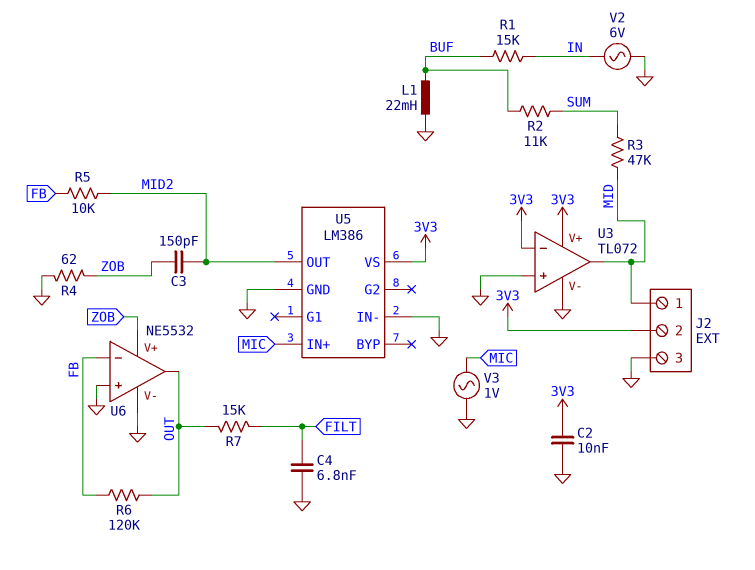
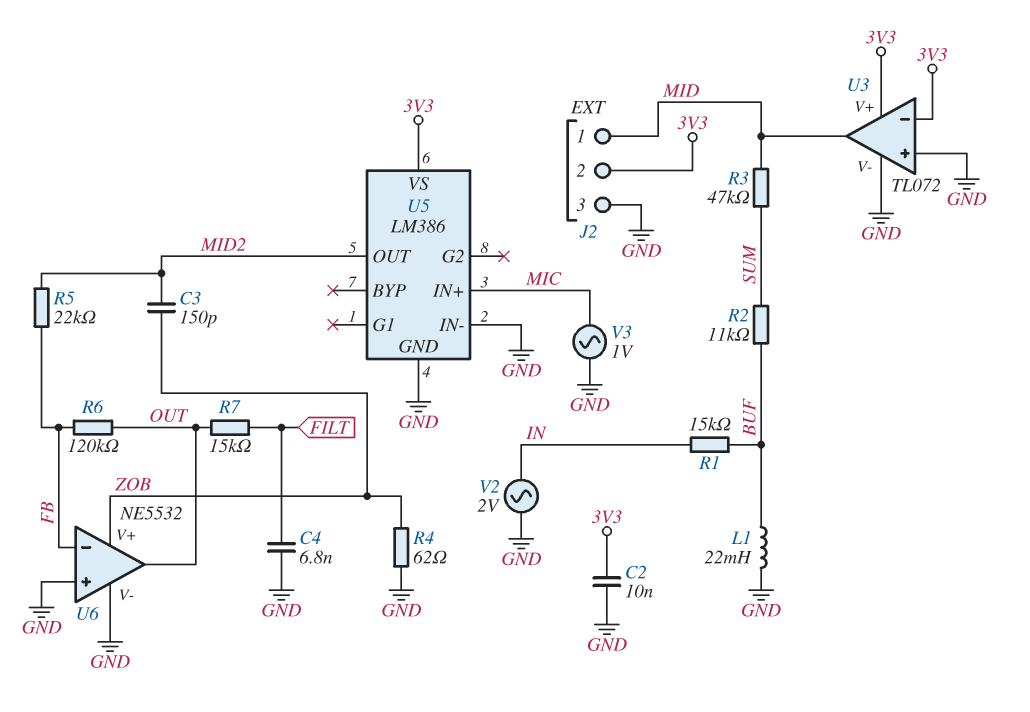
R5: 10k (FB, MID2) -> 22k (FB, MID2)
V2: AC 6V (GND, IN) -> AC 2V (GND, IN)

